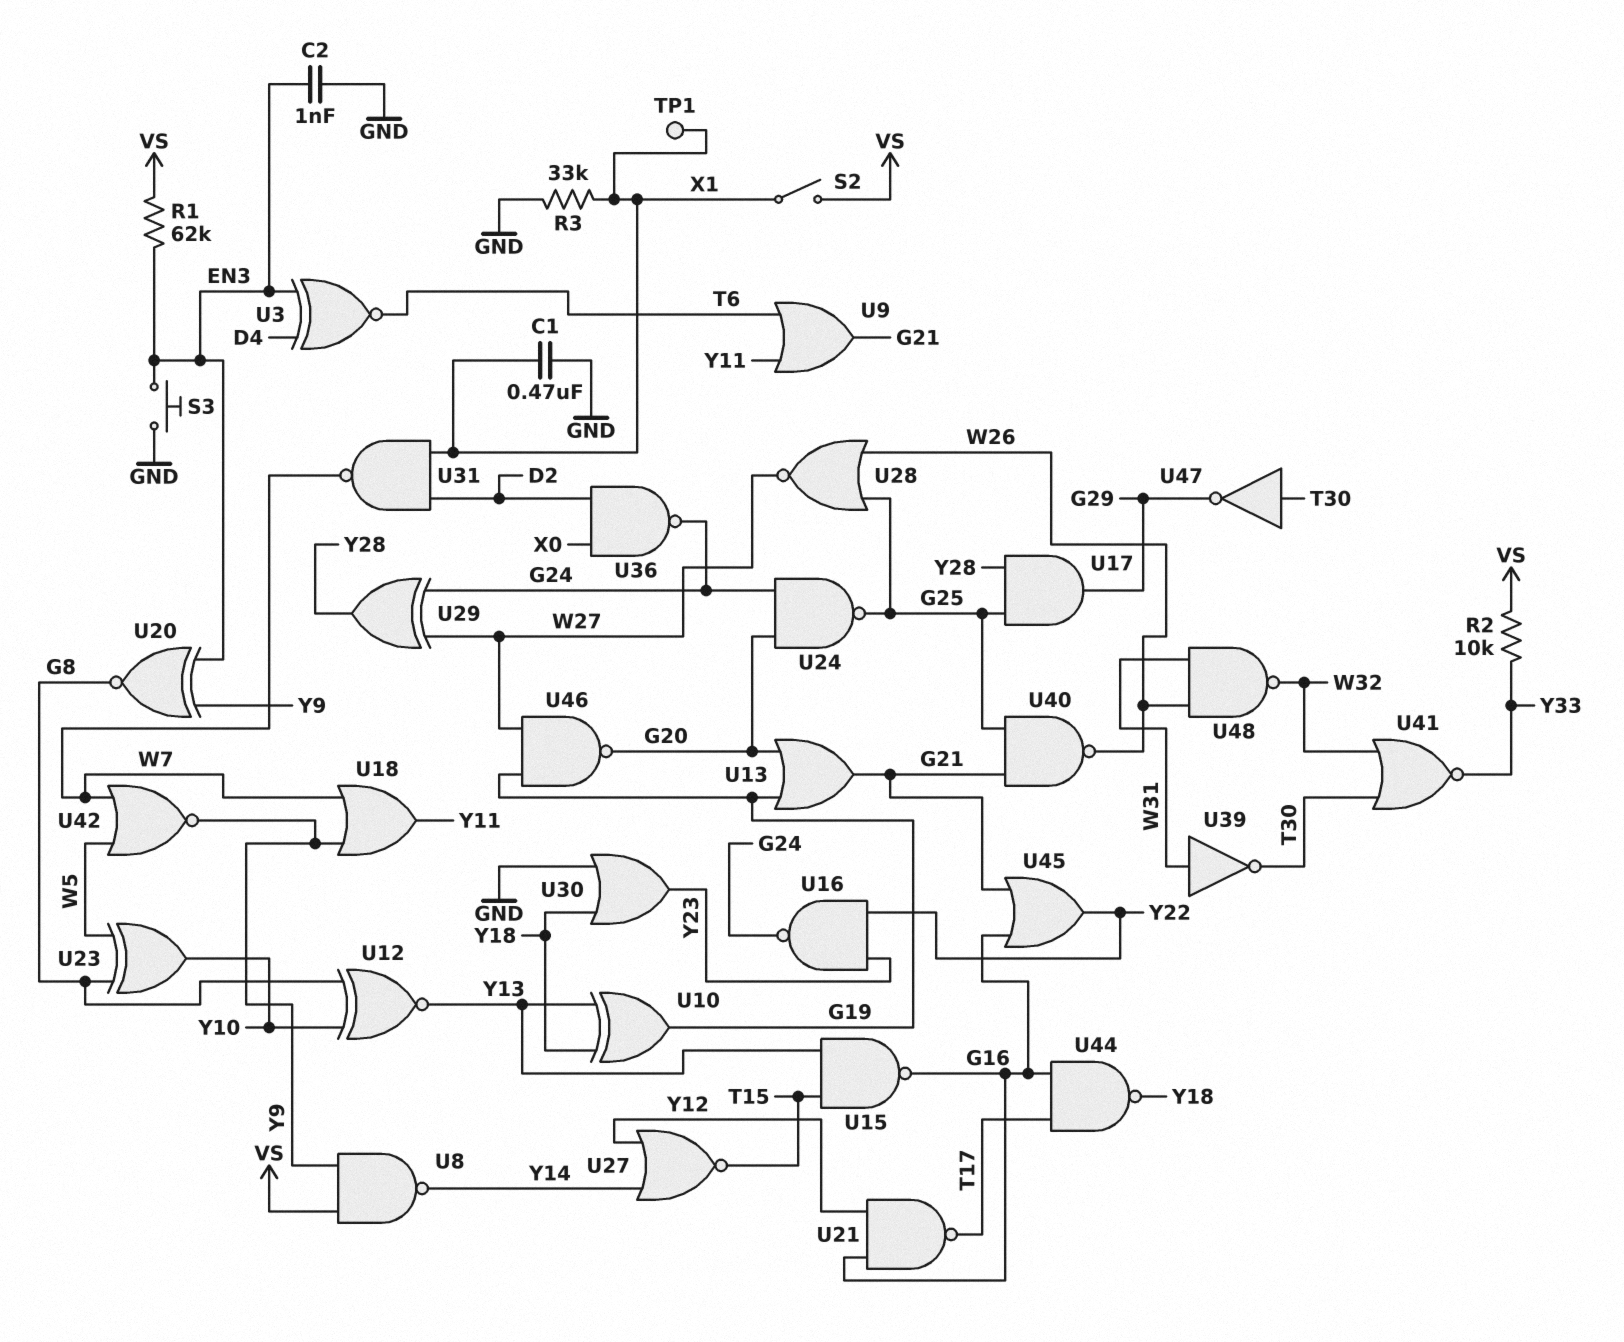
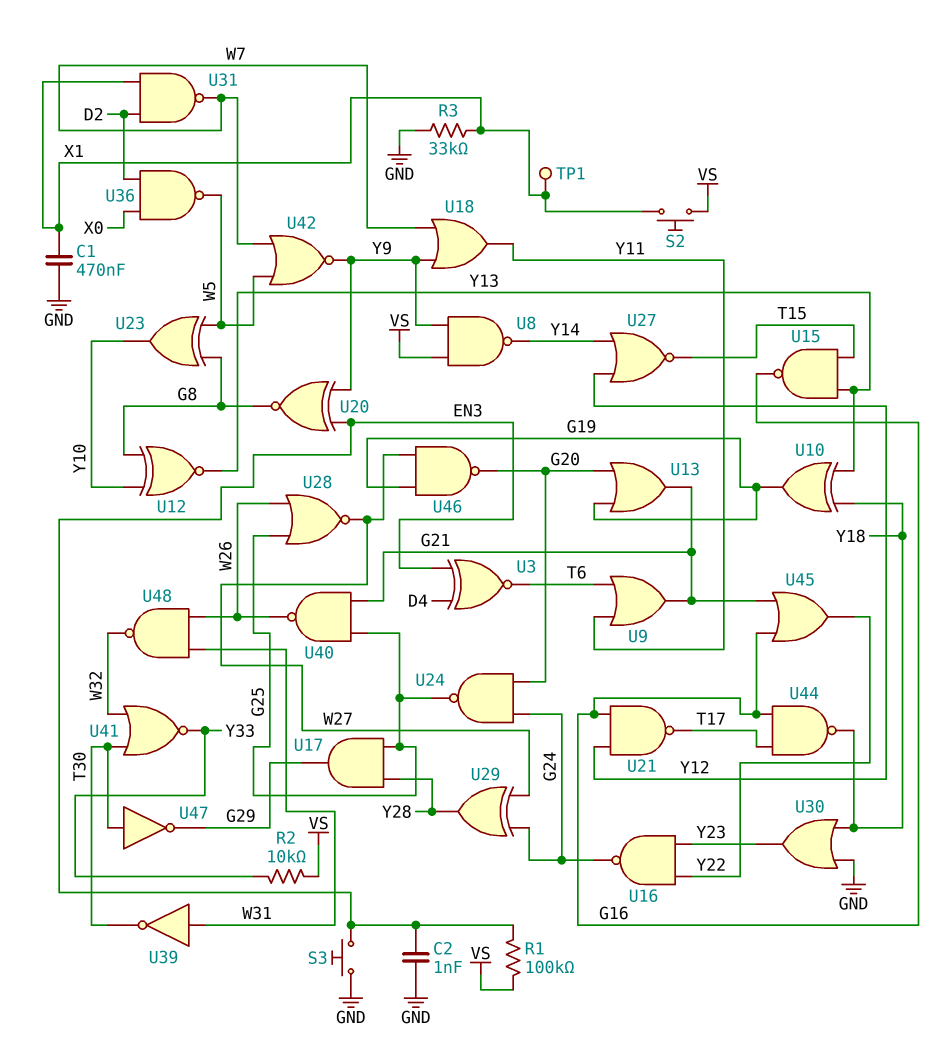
R1: 62k (EN3, VS) -> 100k (EN3, VS)
S2: switch (VS, X1) -> button (VS, X1)
U36: NAND (in D2, in X0, out G24) -> NAND (in D2, in X0, out W5)

